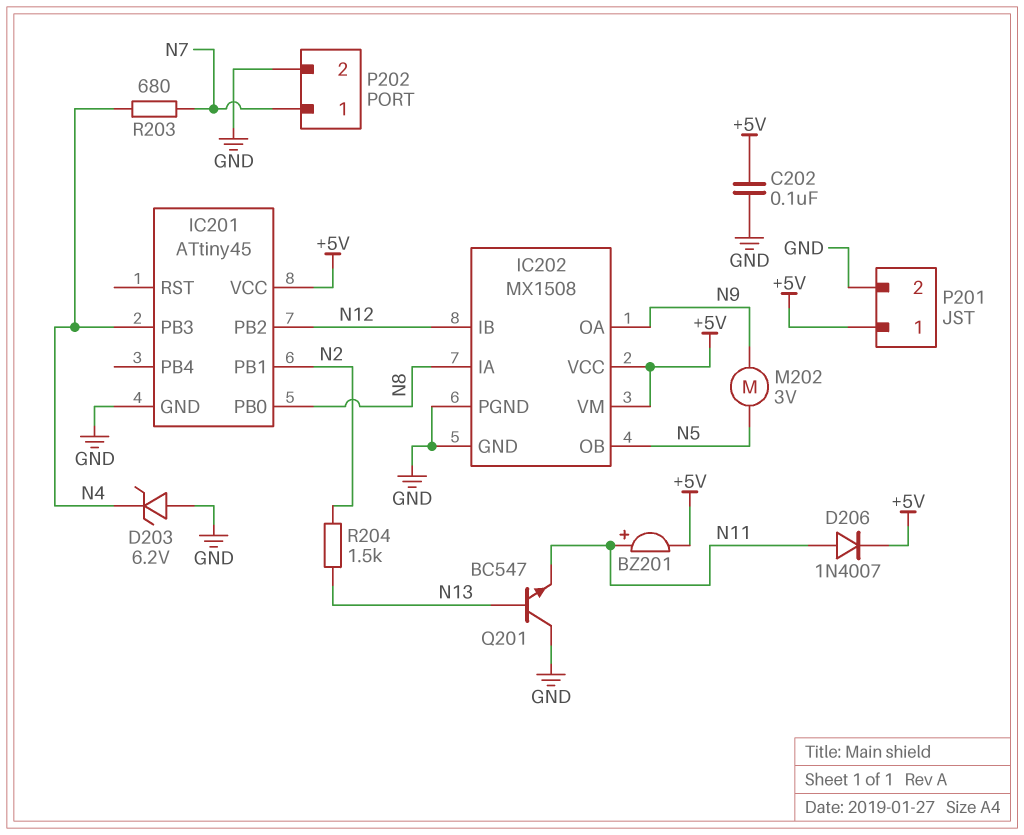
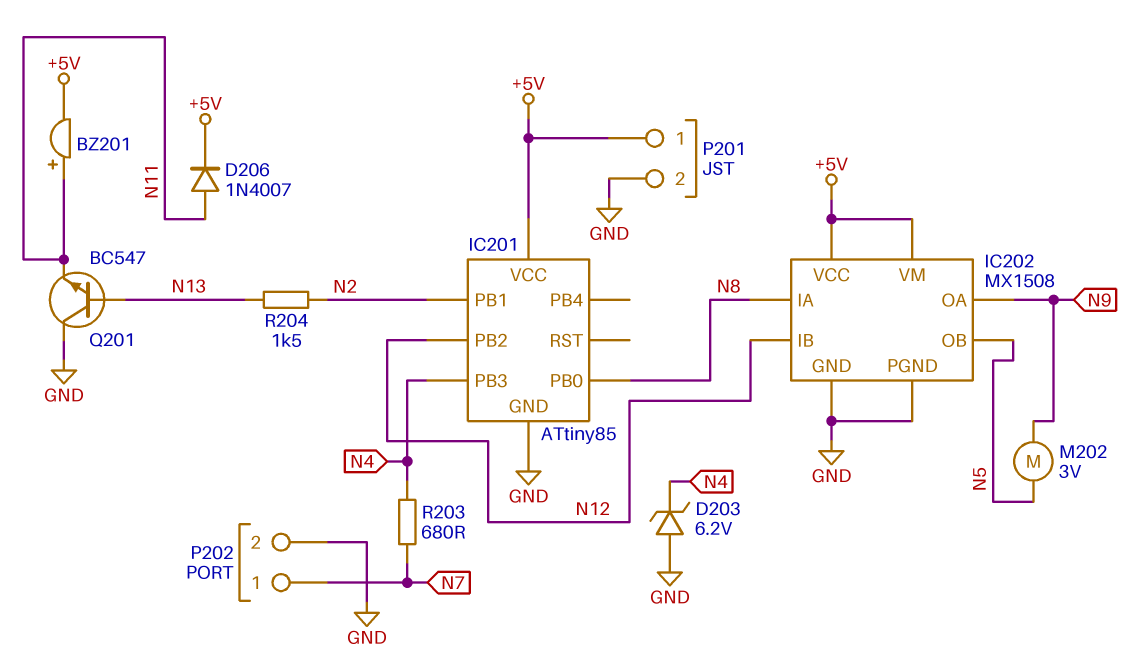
C202: 100nF (+5V, GND) -> none
IC201: ATtiny45 -> ATtiny85

